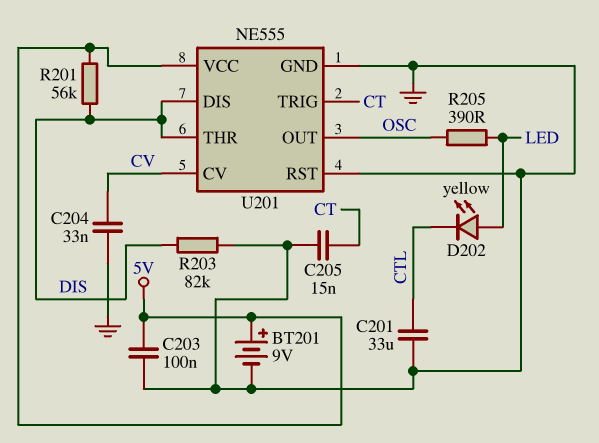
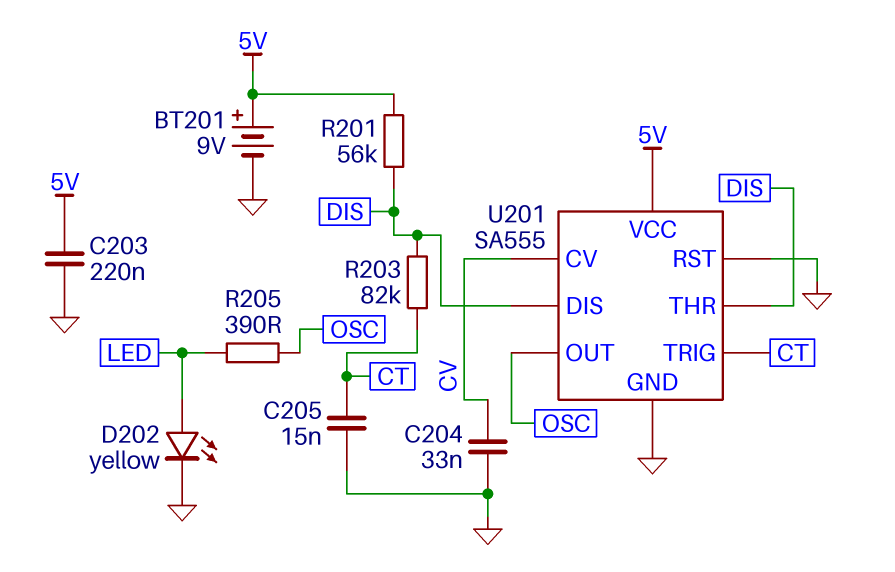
C201: 33uF (CTL, GND) -> none
C203: 100nF (5V, GND) -> 220nF (5V, GND)
D202: LED yellow (A LED, K CTL) -> LED yellow (A LED, K GND)
R203: 82k (DIS, GND) -> 82k (CT, DIS)
U201: NE555 -> SA555

